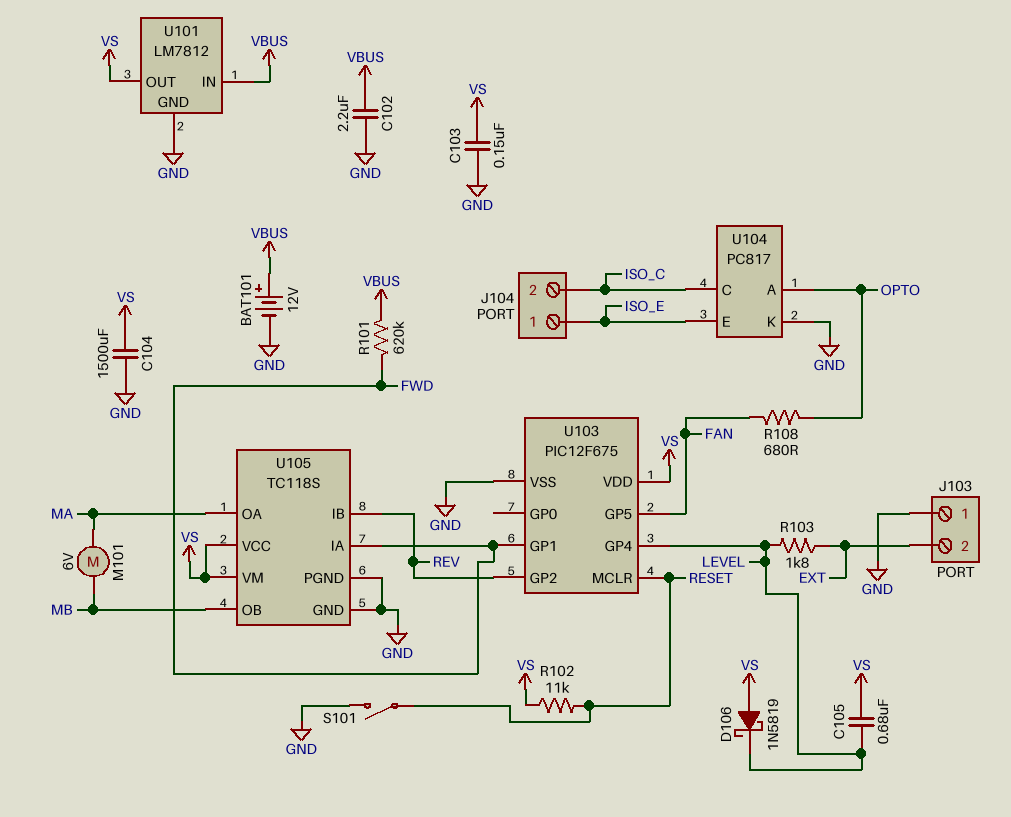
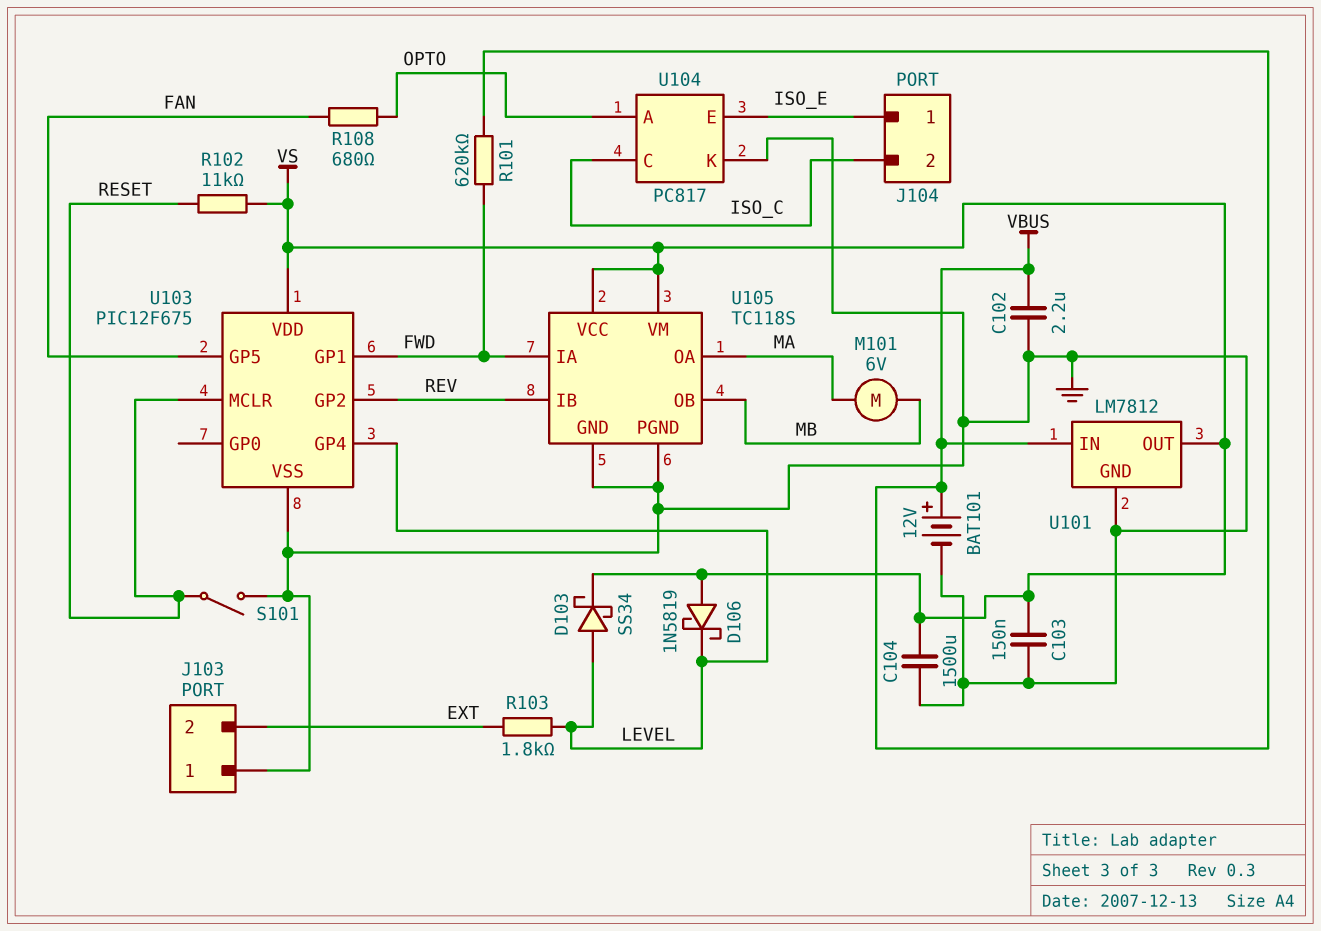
C105: 680nF (LEVEL, VS) -> none
D103: none -> schottky SS34 (A LEVEL, K VS)

